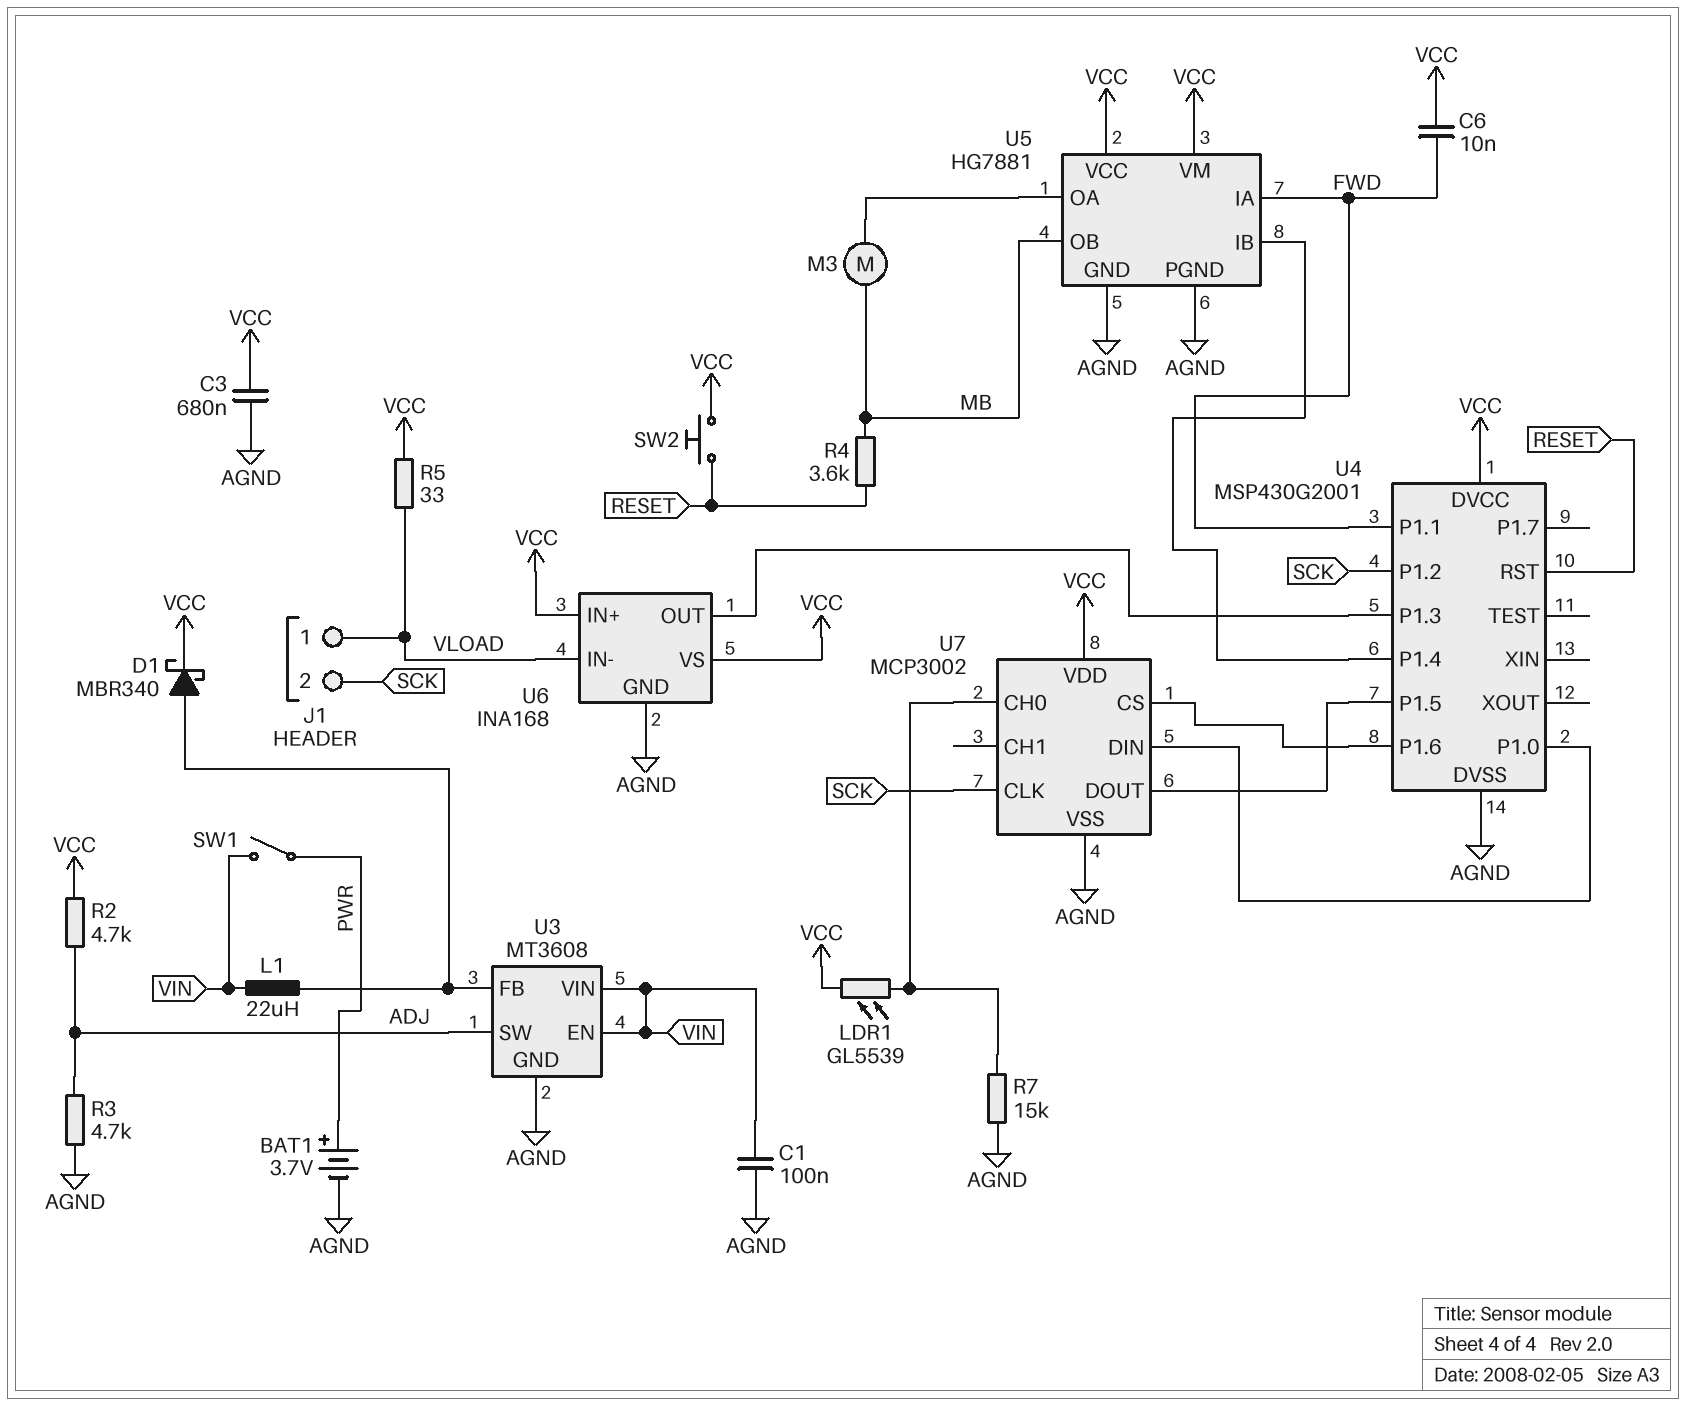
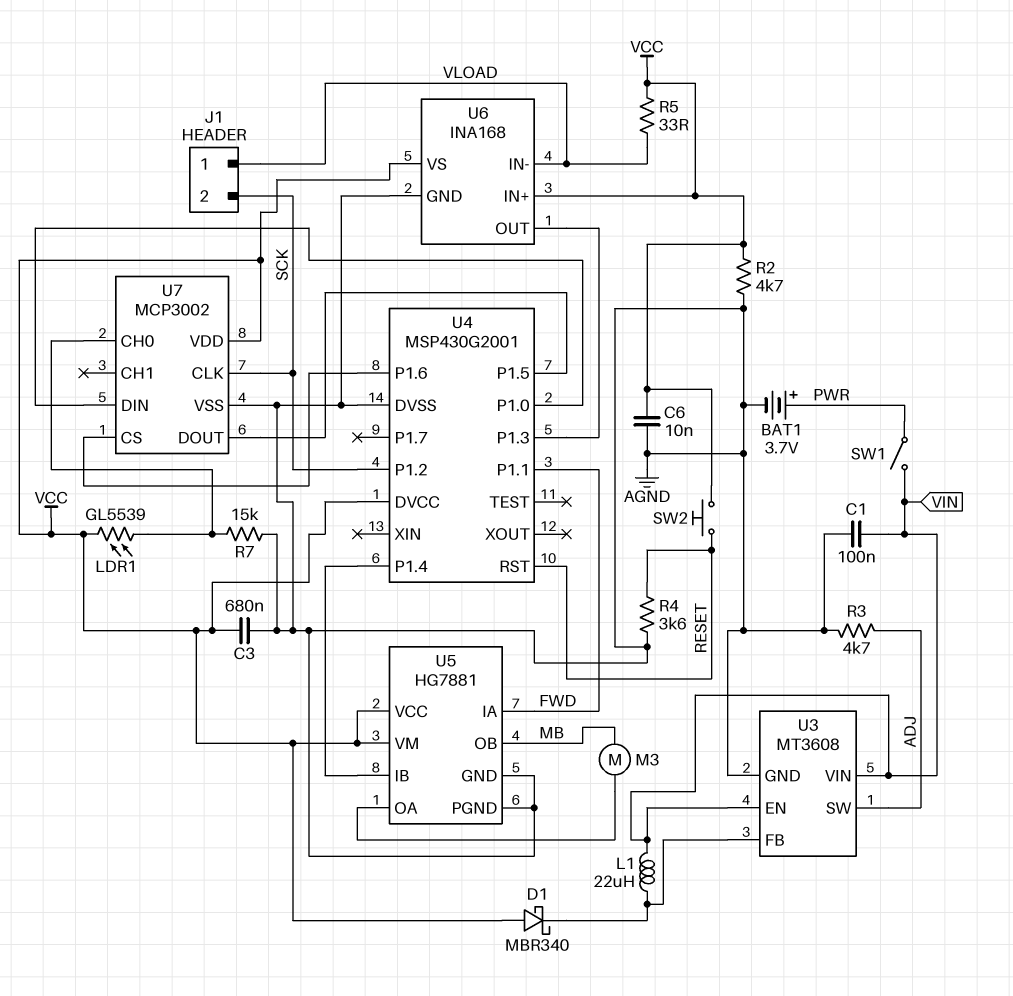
C6: 10nF (FWD, VCC) -> 10nF (AGND, VCC)
D1: schottky MBR340 (A U3/FB, K VCC) -> schottky MBR340 (A VCC, K U3/FB)
R2: 4.7k (ADJ, VCC) -> 4.7k (AGND, VCC)
R4: 3.6k (MB, RESET) -> 3.6k (AGND, RESET)

